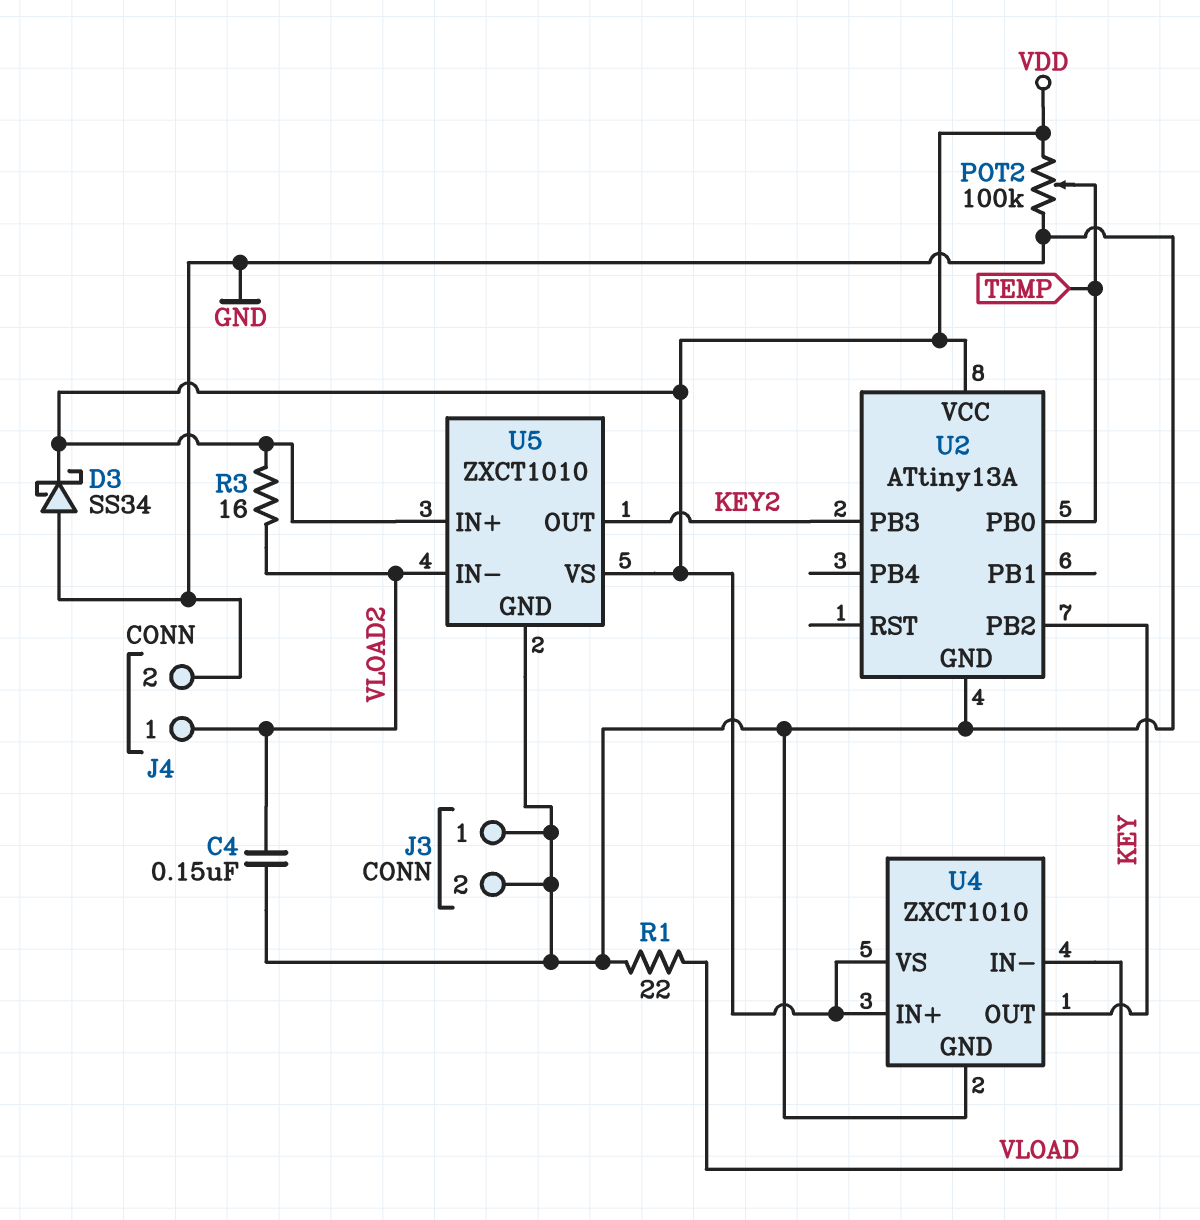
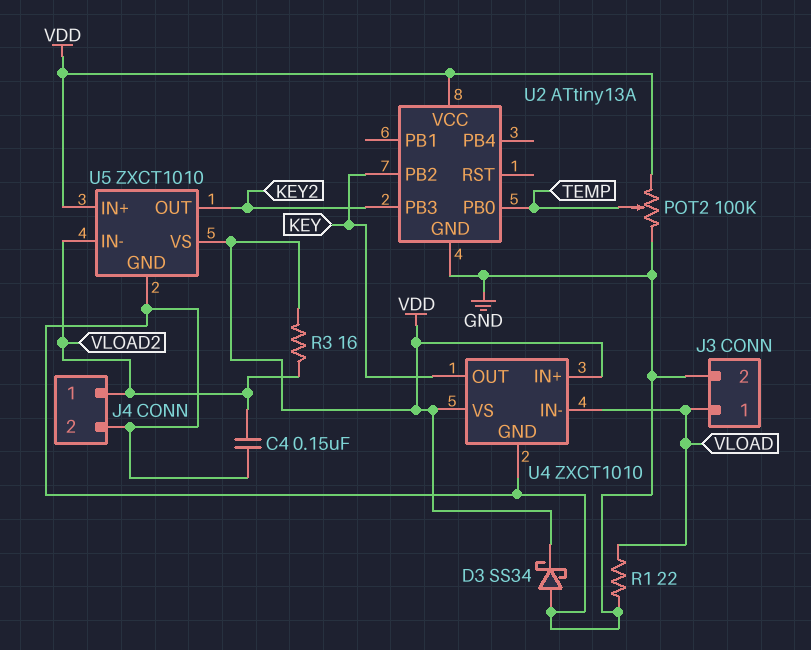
J3 pin 1: GND -> VLOAD

